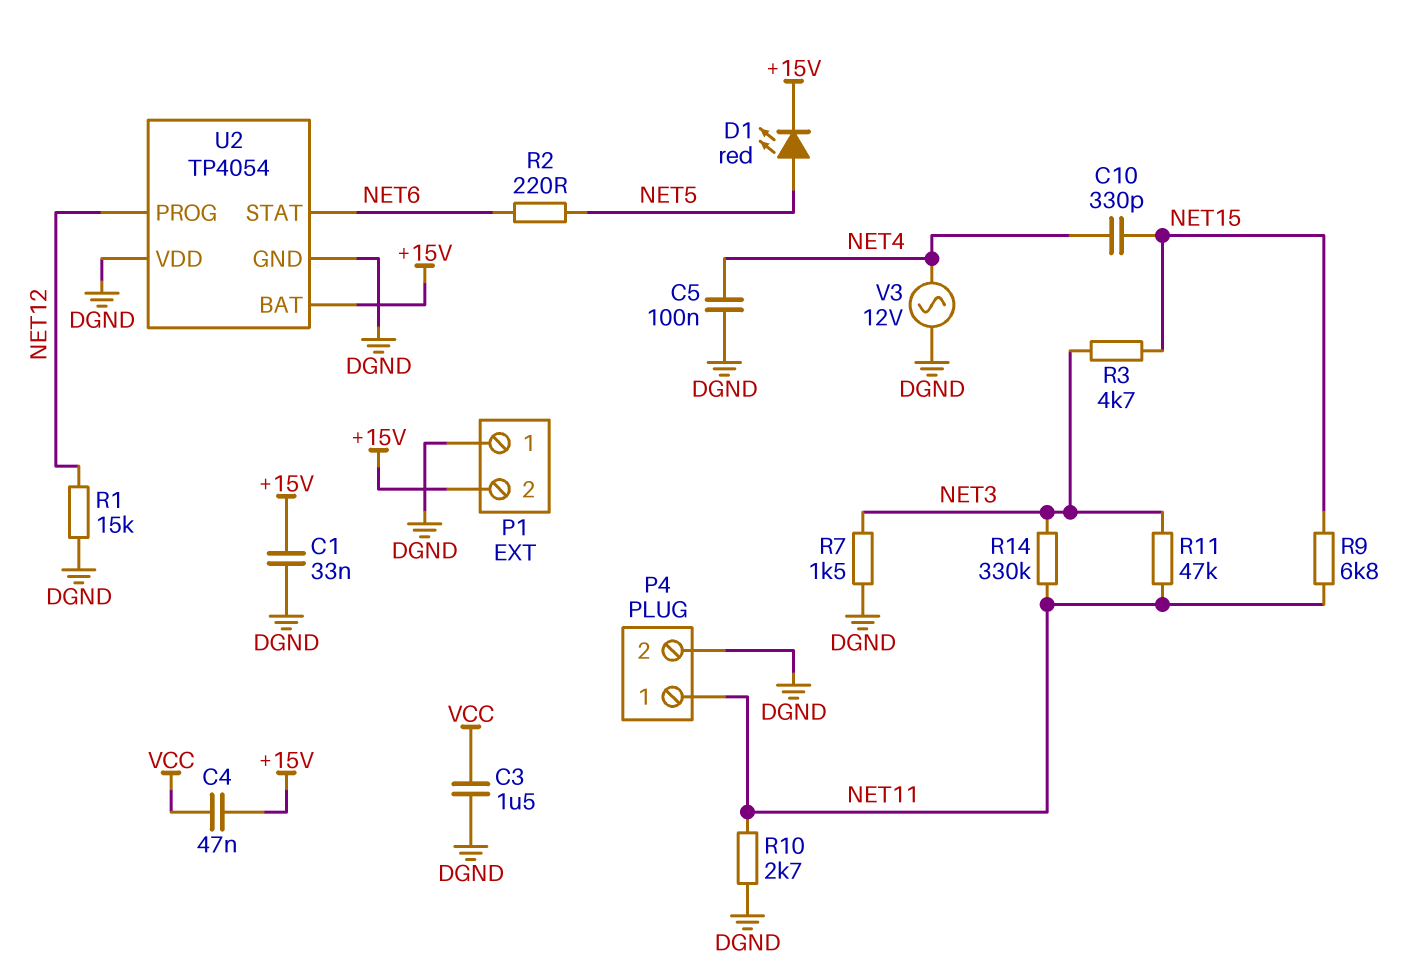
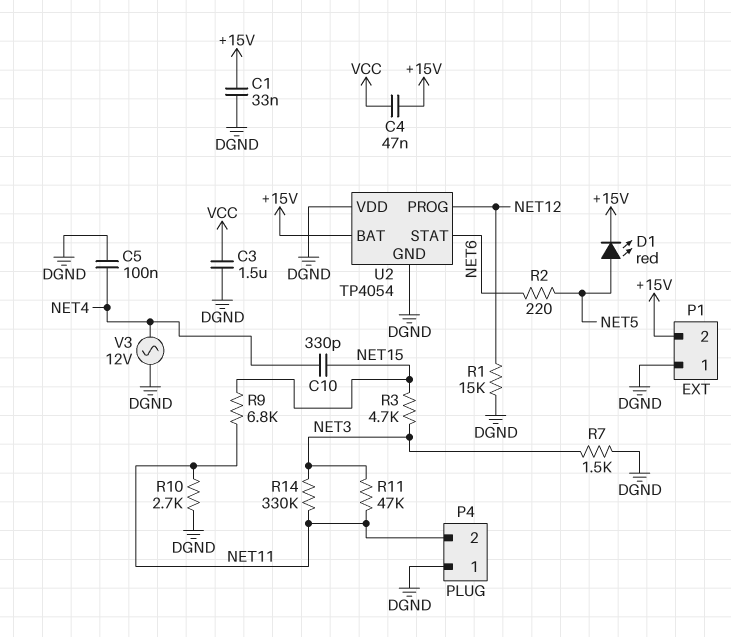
P4 pin 1: NET11 -> DGND
P4 pin 2: DGND -> NET11

